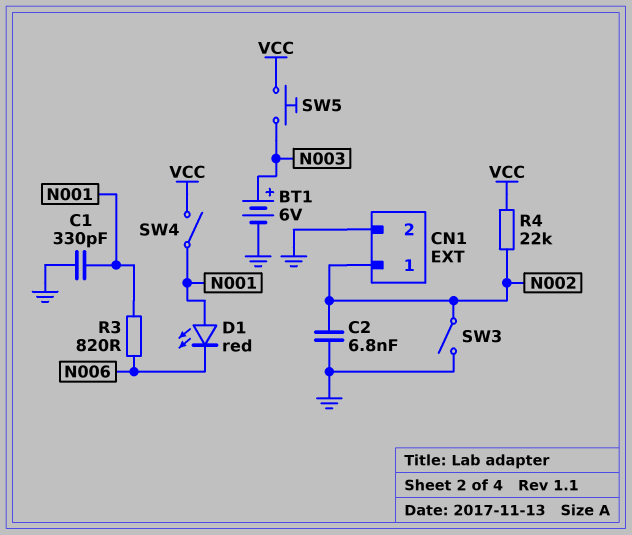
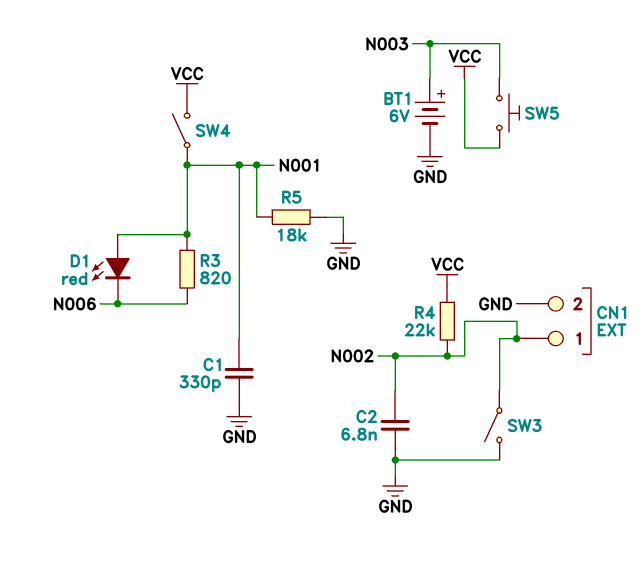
R5: none -> 18k (GND, N001)

